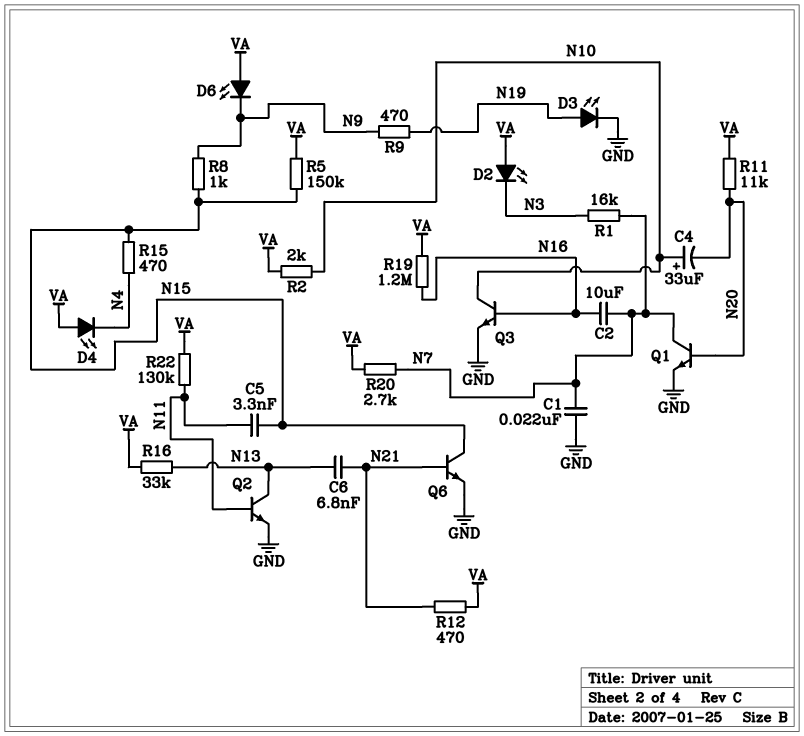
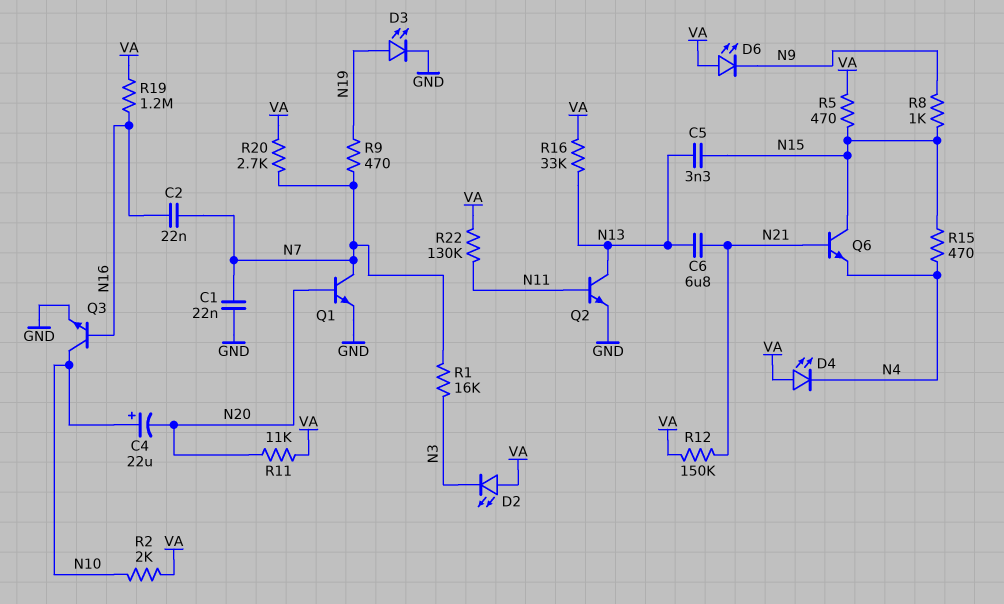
C2: 10uF (N7, N16) -> 22nF (N7, N16)
C4: 33uF (plus N10, minus N20) -> 22uF (plus N10, minus N20)
C5: 3.3nF (N11, N15) -> 3.3nF (N13, N15)
C6: 6.8nF (N13, N21) -> 6.8uF (N13, N21)
Q6: NPN (B N21, C N15, E GND) -> NPN (B N21, C N15, E N4)
R5: 150k (N15, VA) -> 470 (N15, VA)
R9: 470 (N9, N19) -> 470 (N7, N19)
R12: 470 (N21, VA) -> 150k (N21, VA)

